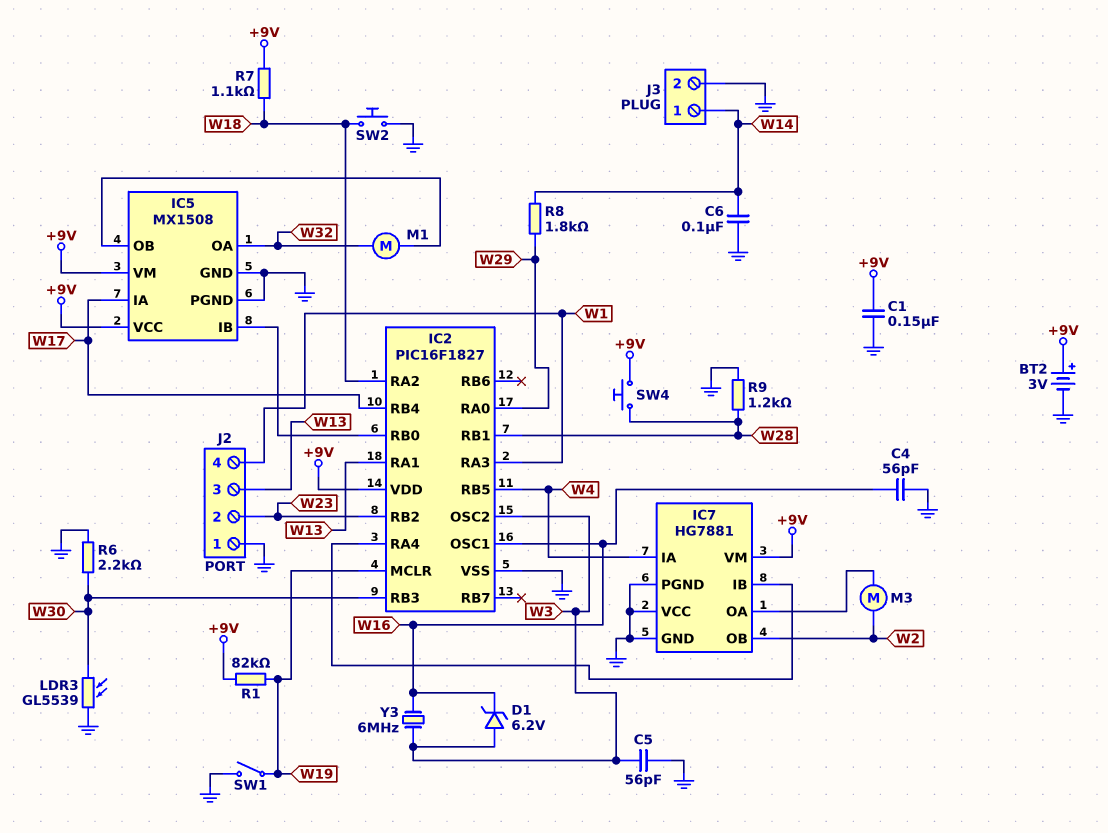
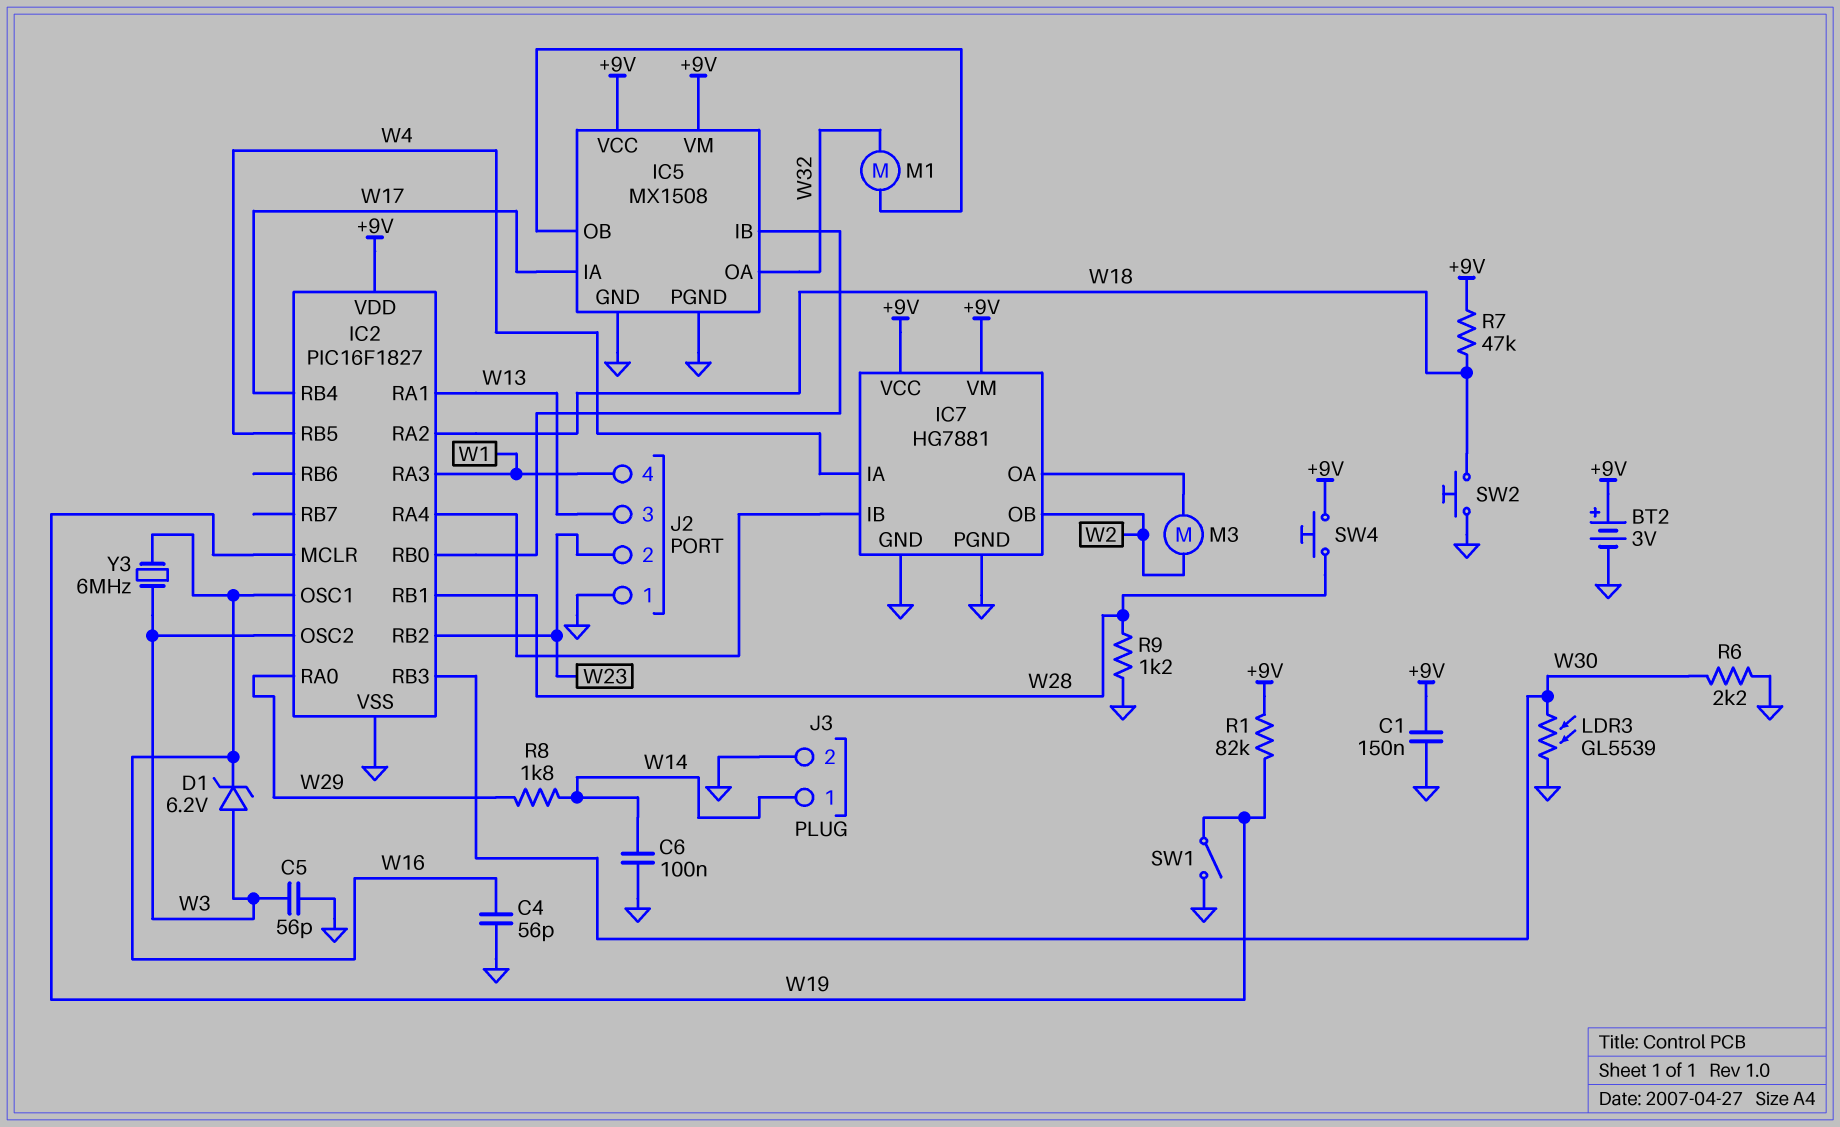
IC7 pin VCC: GND -> +9V
R7: 1.1k (+9V, W18) -> 47k (+9V, W18)

